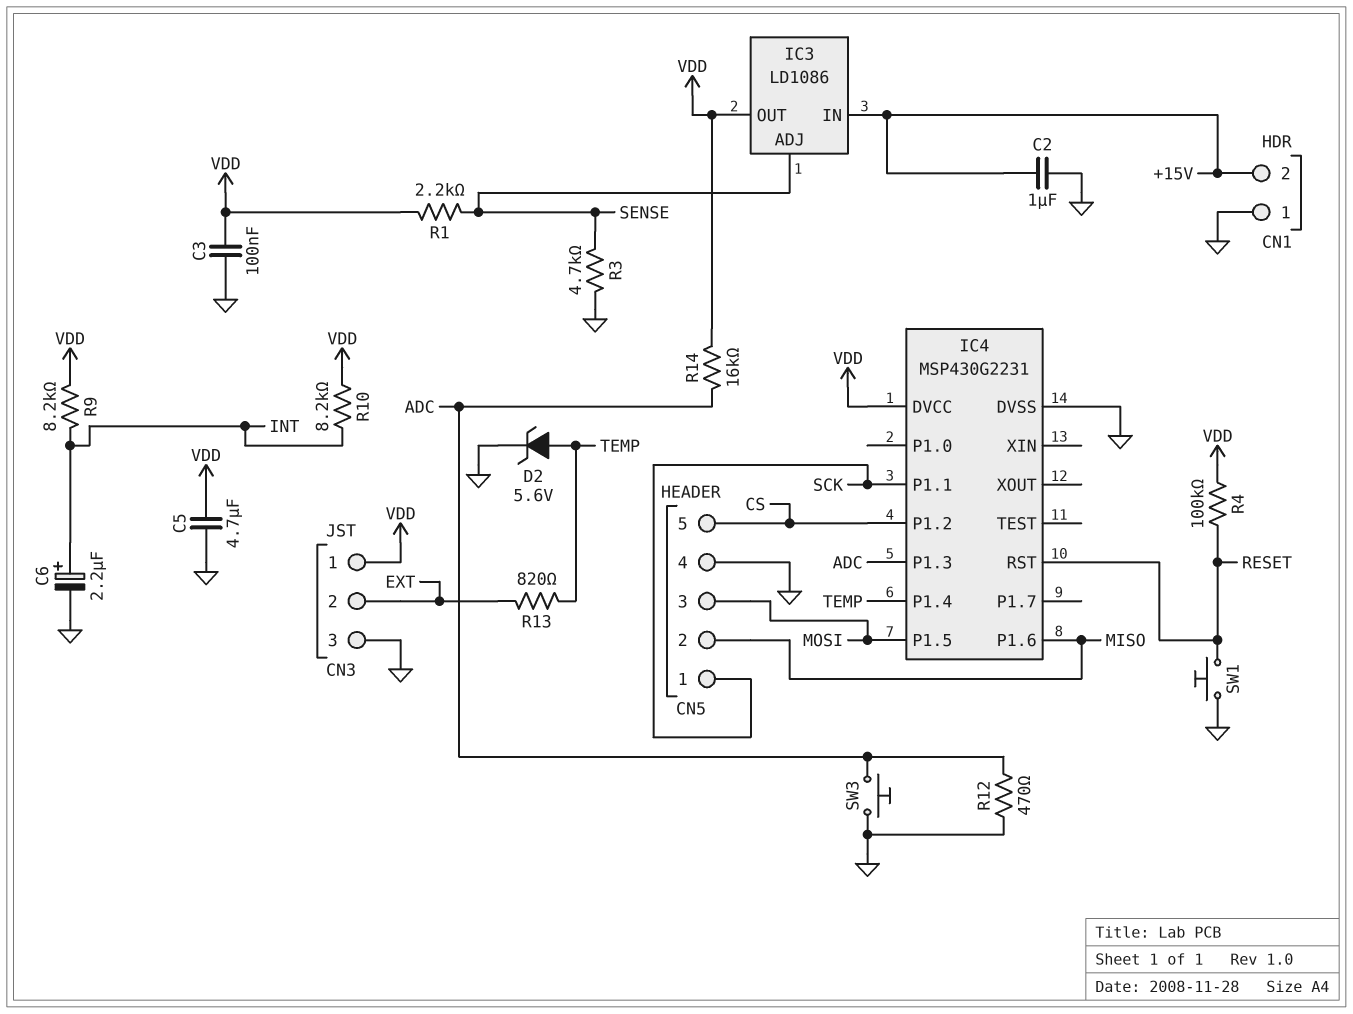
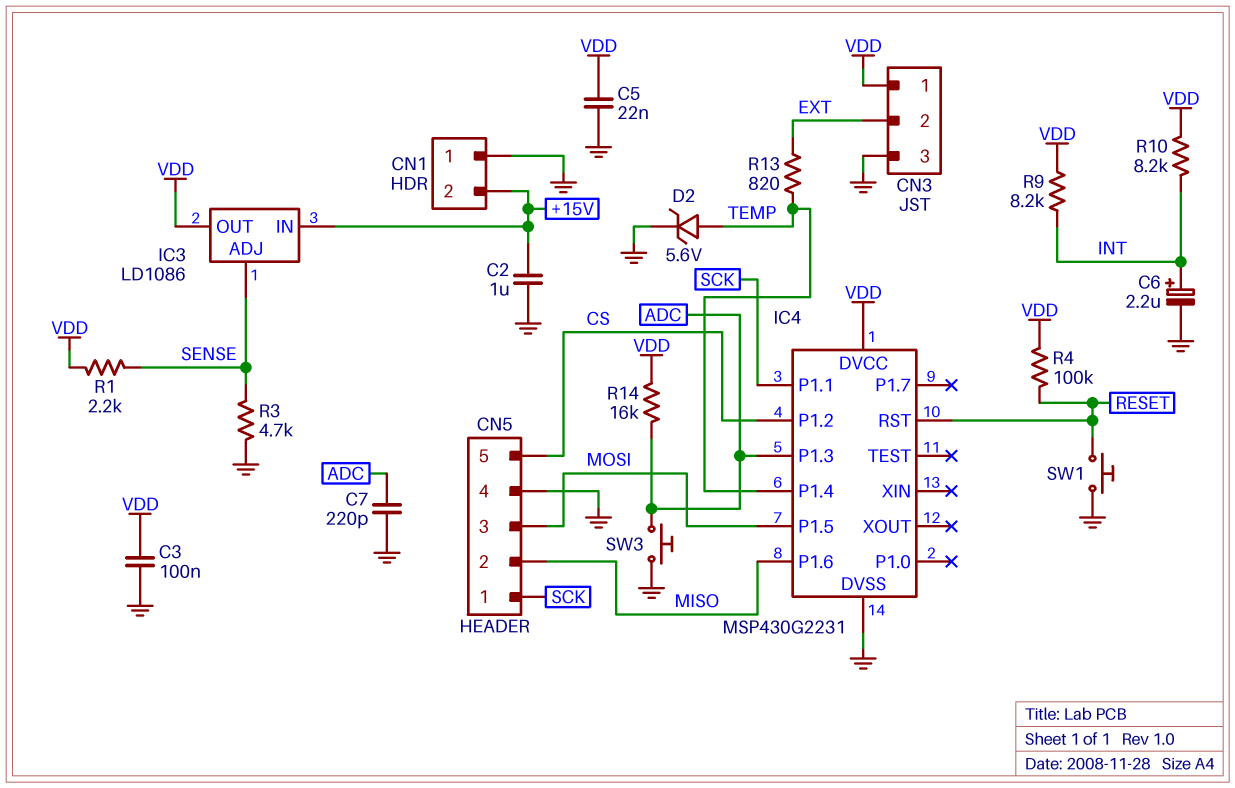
C5: 4.7uF (GND, VDD) -> 22nF (GND, VDD)
C7: none -> 220pF (ADC, GND)
R12: 470 (ADC, GND) -> none

